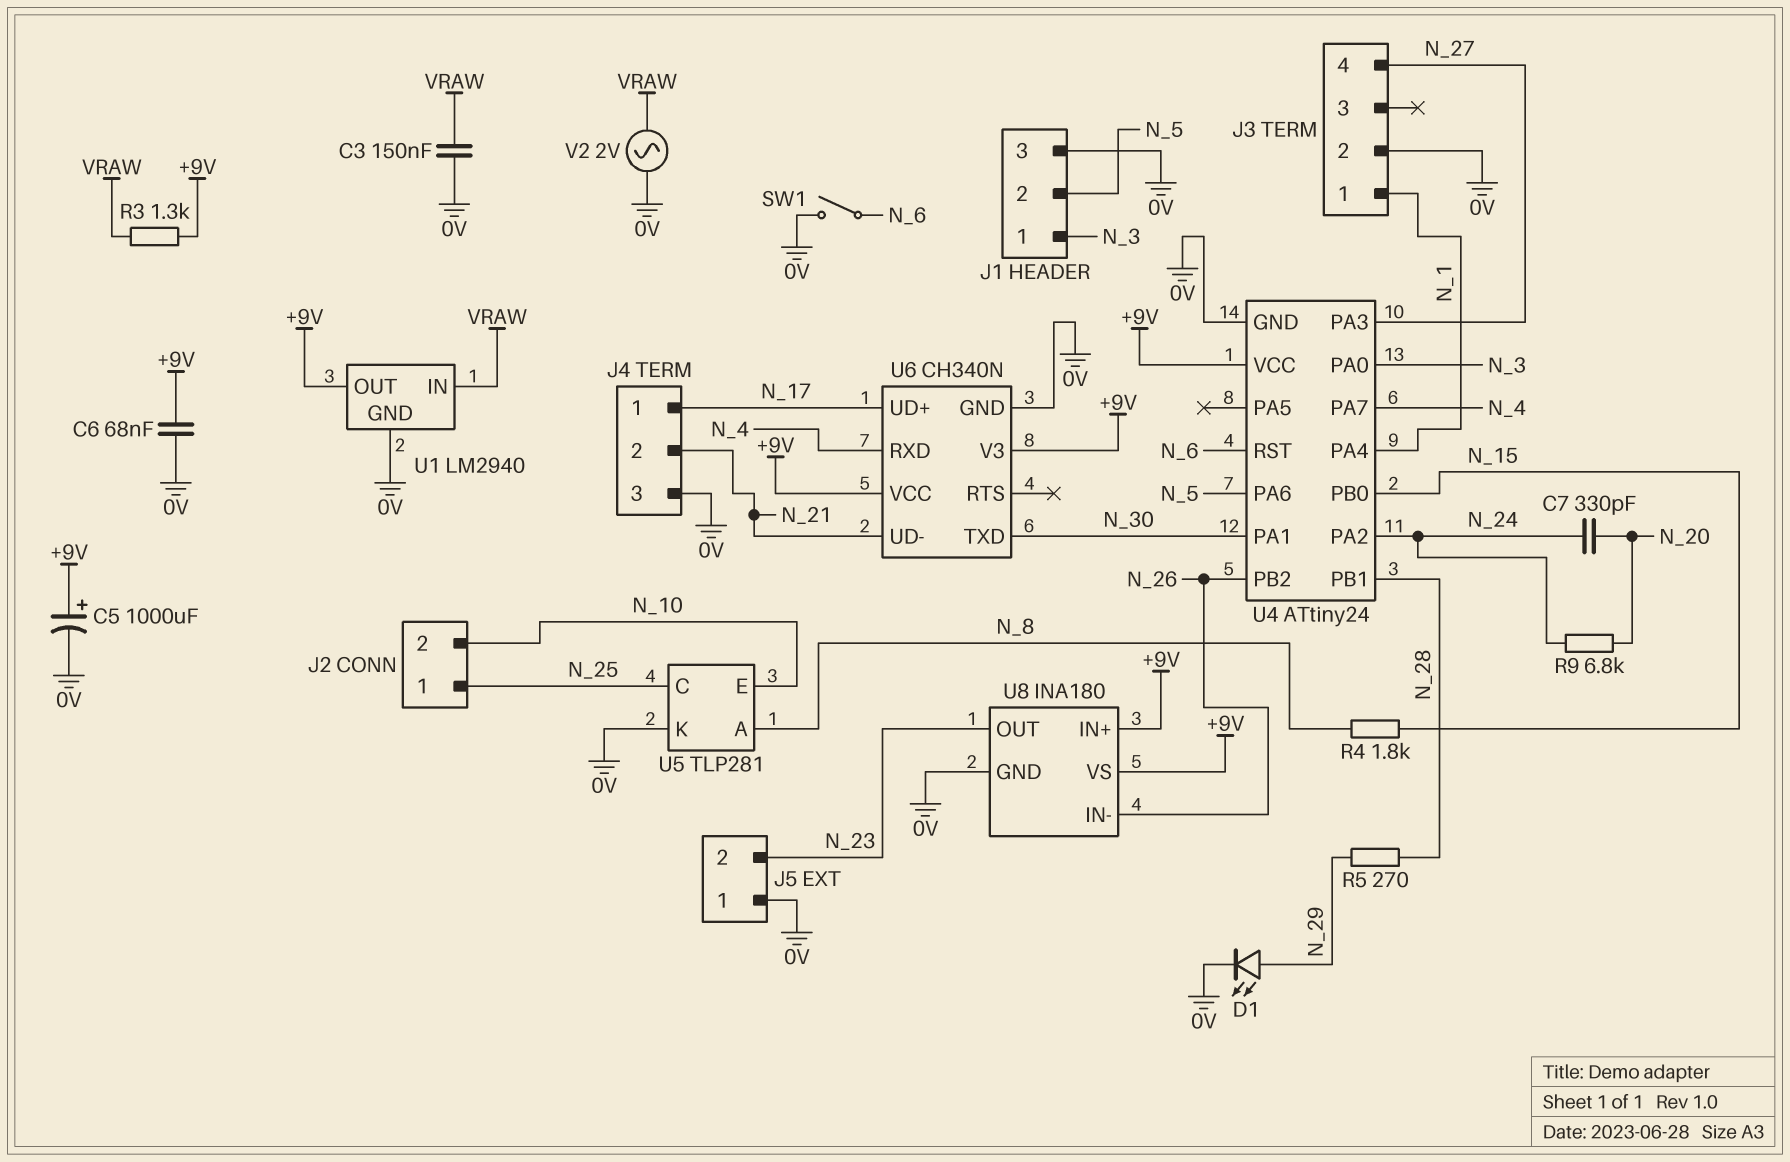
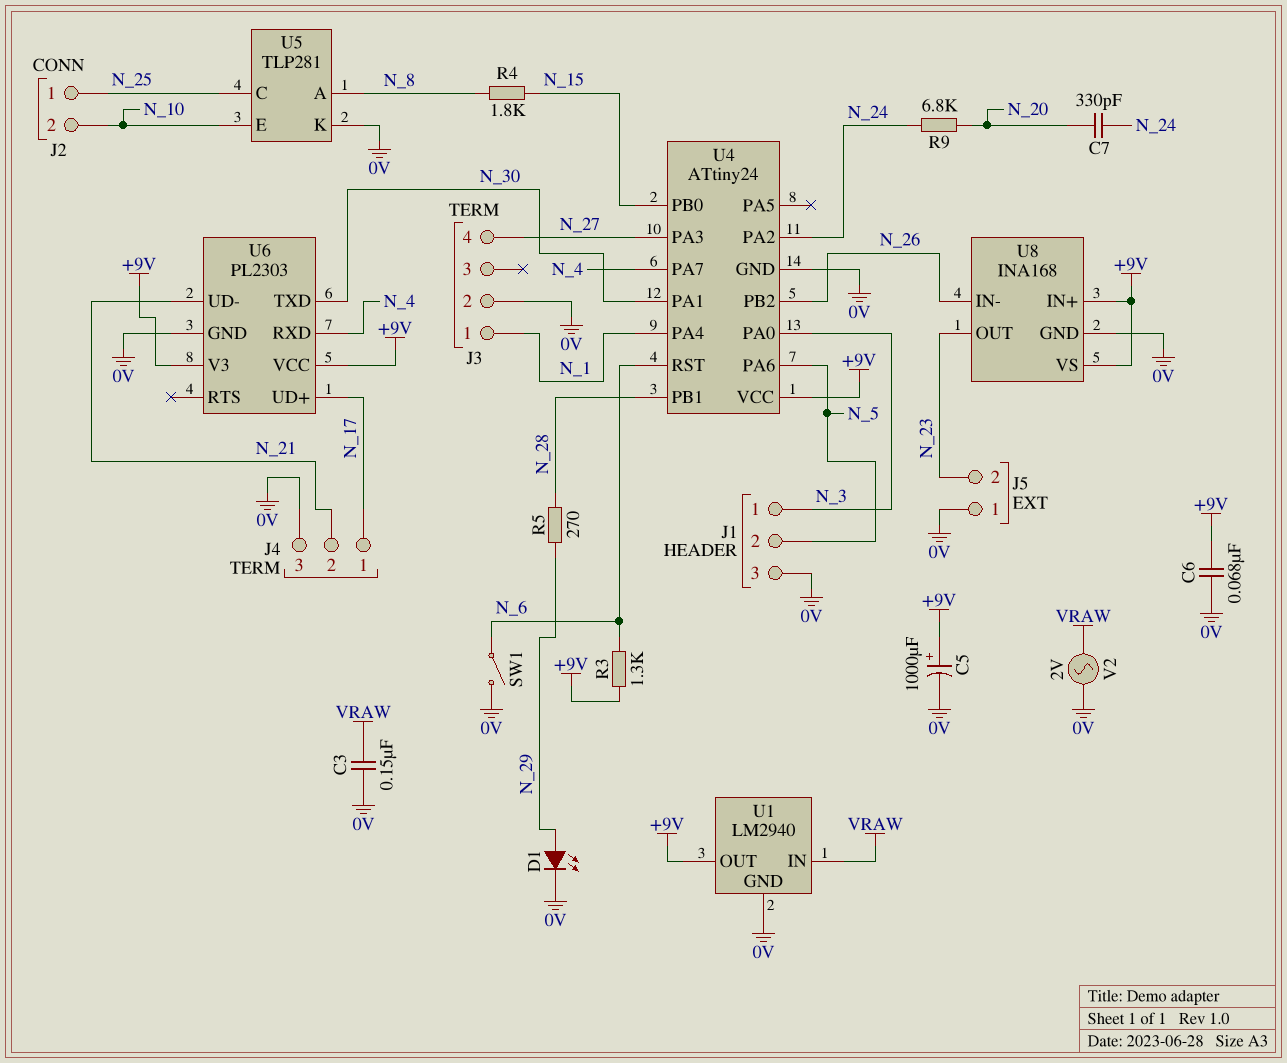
R3: 1.3k (+9V, VRAW) -> 1.3k (+9V, N_6)
U6: CH340N -> PL2303
U8: INA180 -> INA168

